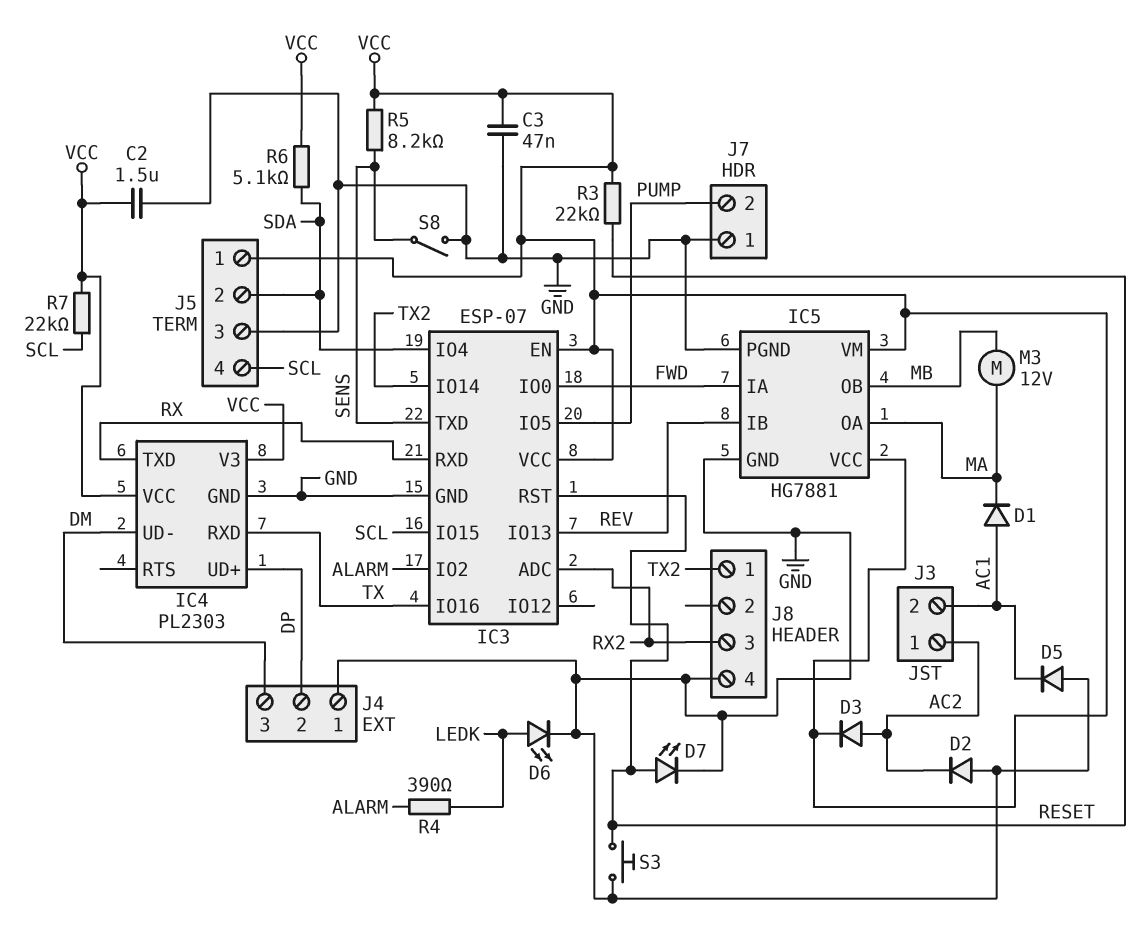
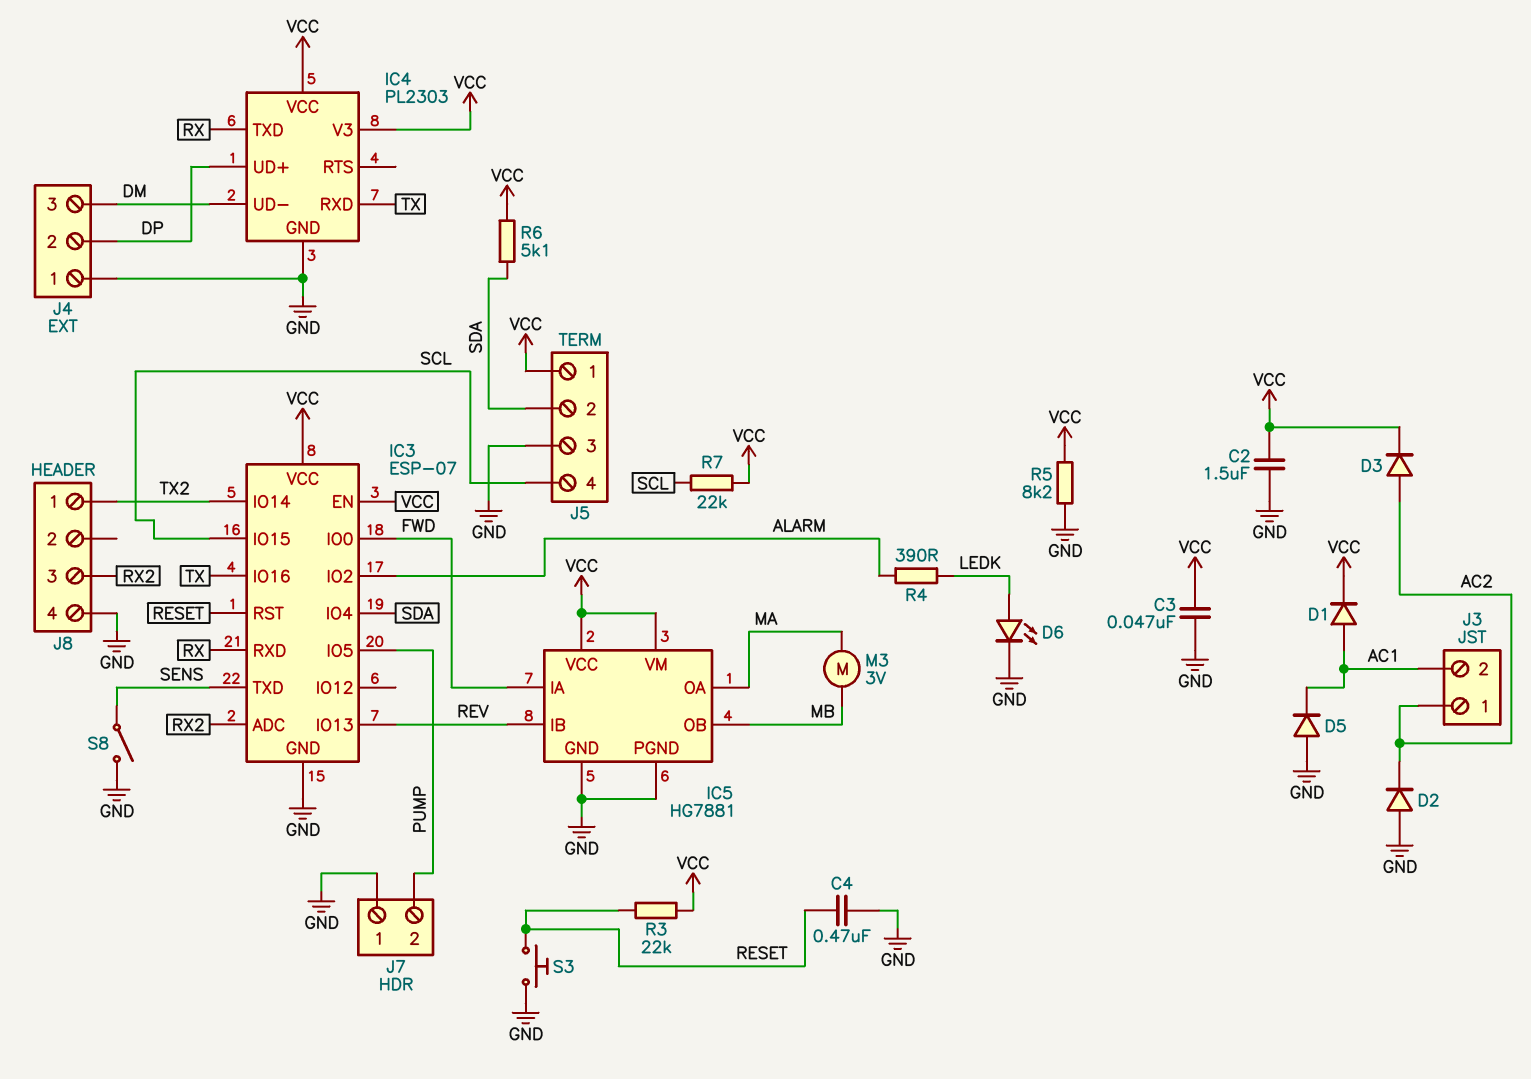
C4: none -> 470nF (GND, RESET)
D1: diode (A AC1, K MA) -> diode (A AC1, K VCC)
D7: LED (A RESET, K GND) -> none
M3: motor 12V (MA, MB) -> motor 3V (MA, MB)
R5: 8.2k (SENS, VCC) -> 8.2k (GND, VCC)

